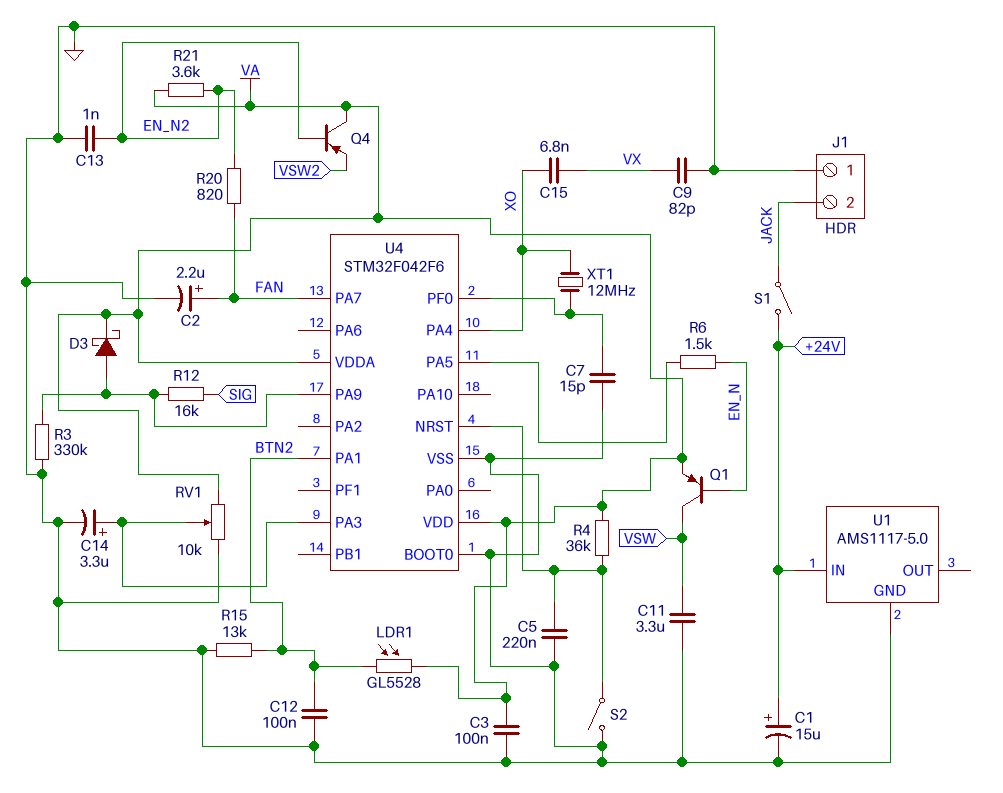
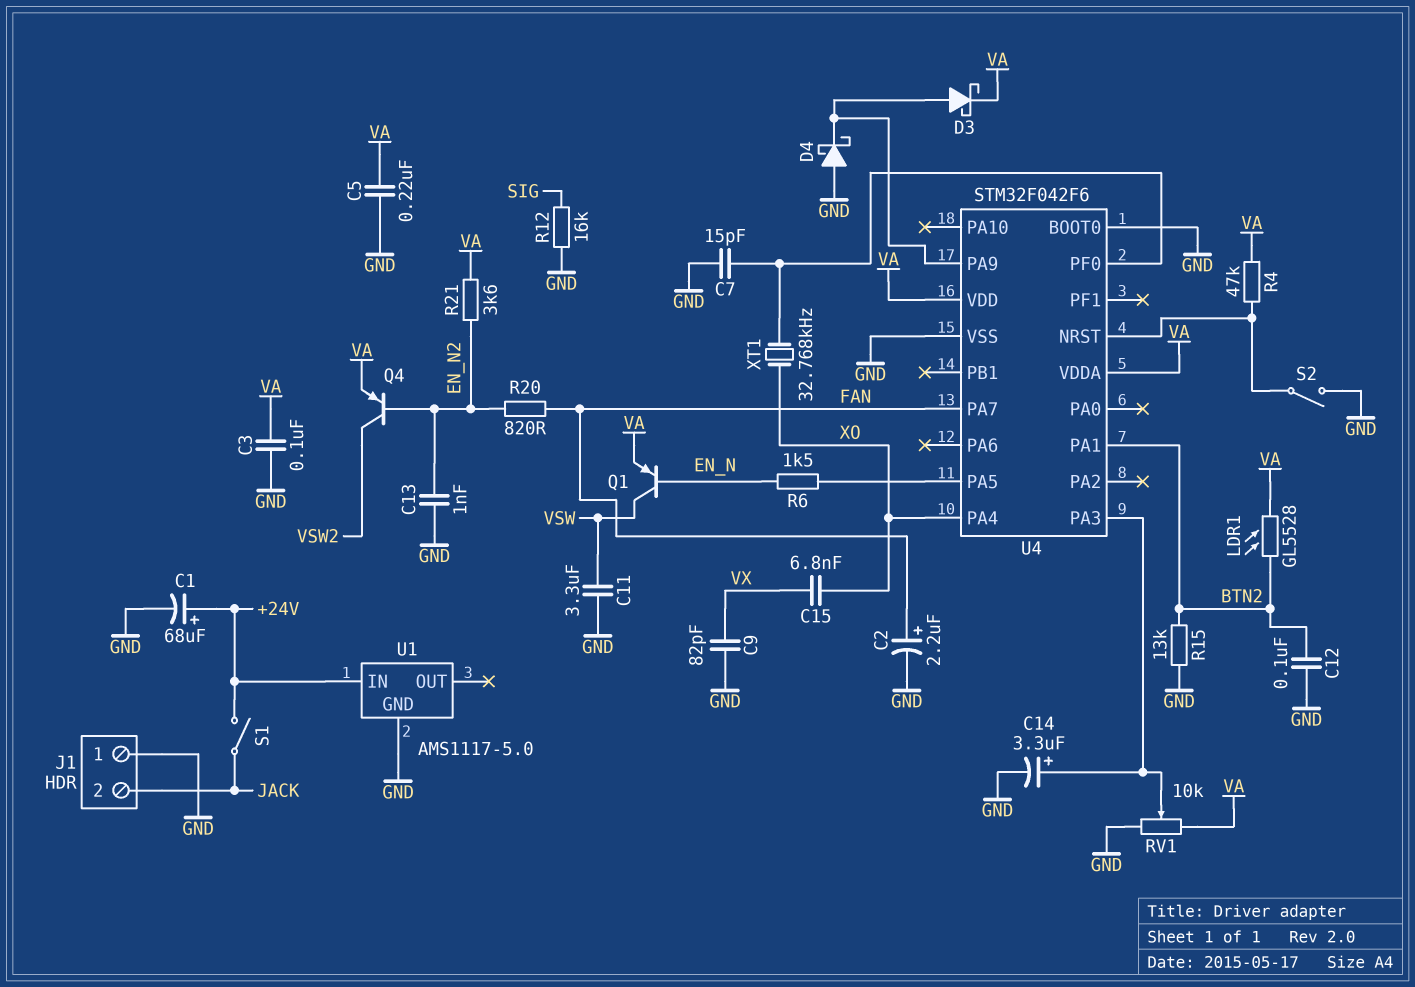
C1: 15uF (plus +24V, minus GND) -> 68uF (plus +24V, minus GND)
C5: 220nF (GND, U4/NRST) -> 220nF (GND, VA)
D4: none -> schottky (A GND, K U4/PA9)
Q4: PNP (B EN_N2, C VA, E VSW2) -> PNP (B EN_N2, C VSW2, E VA)
R3: 330k (GND, U4/PA9) -> none
R4: 36k (U4/NRST, VA) -> 47k (U4/NRST, VA)
R12: 16k (SIG, U4/PA9) -> 16k (GND, SIG)
XT1: 12MHz (U4/PF0, XO) -> 32.768kHz (U4/PF0, XO)

